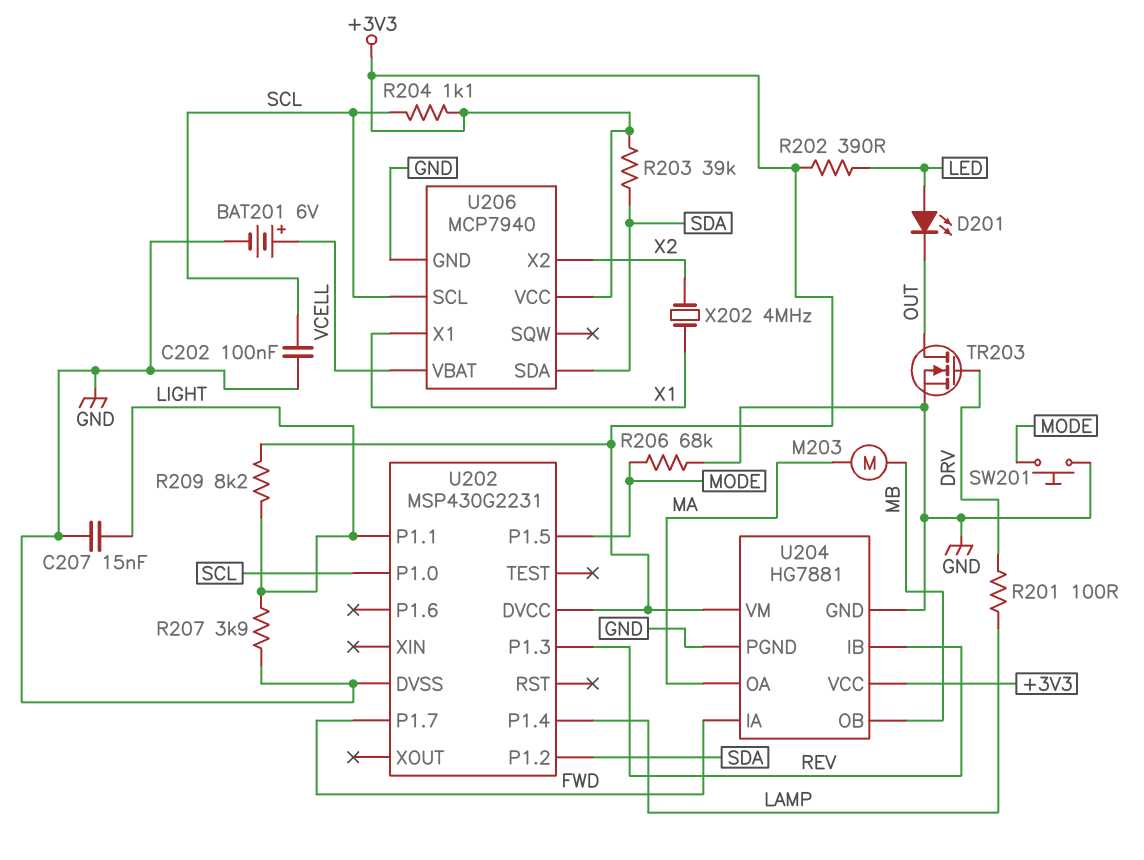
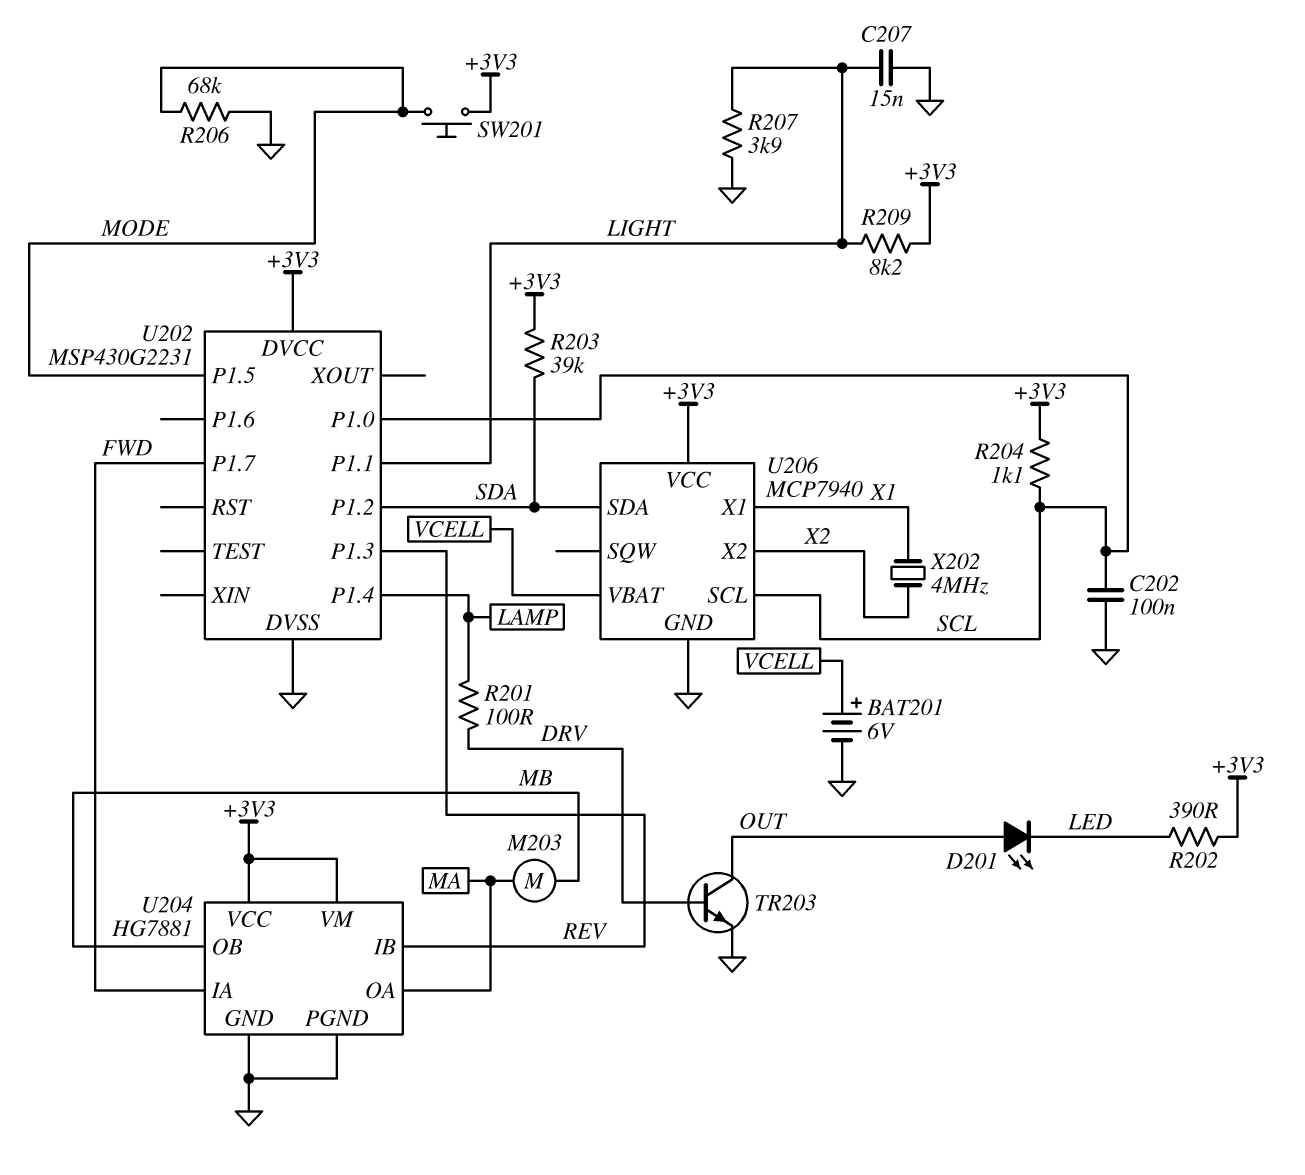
D201: LED (A LED, K OUT) -> LED (A OUT, K LED)
SW201: button (GND, MODE) -> button (+3V3, MODE)
TR203: NMOS (G DRV, D OUT, S GND) -> NPN (B DRV, C OUT, E GND)

